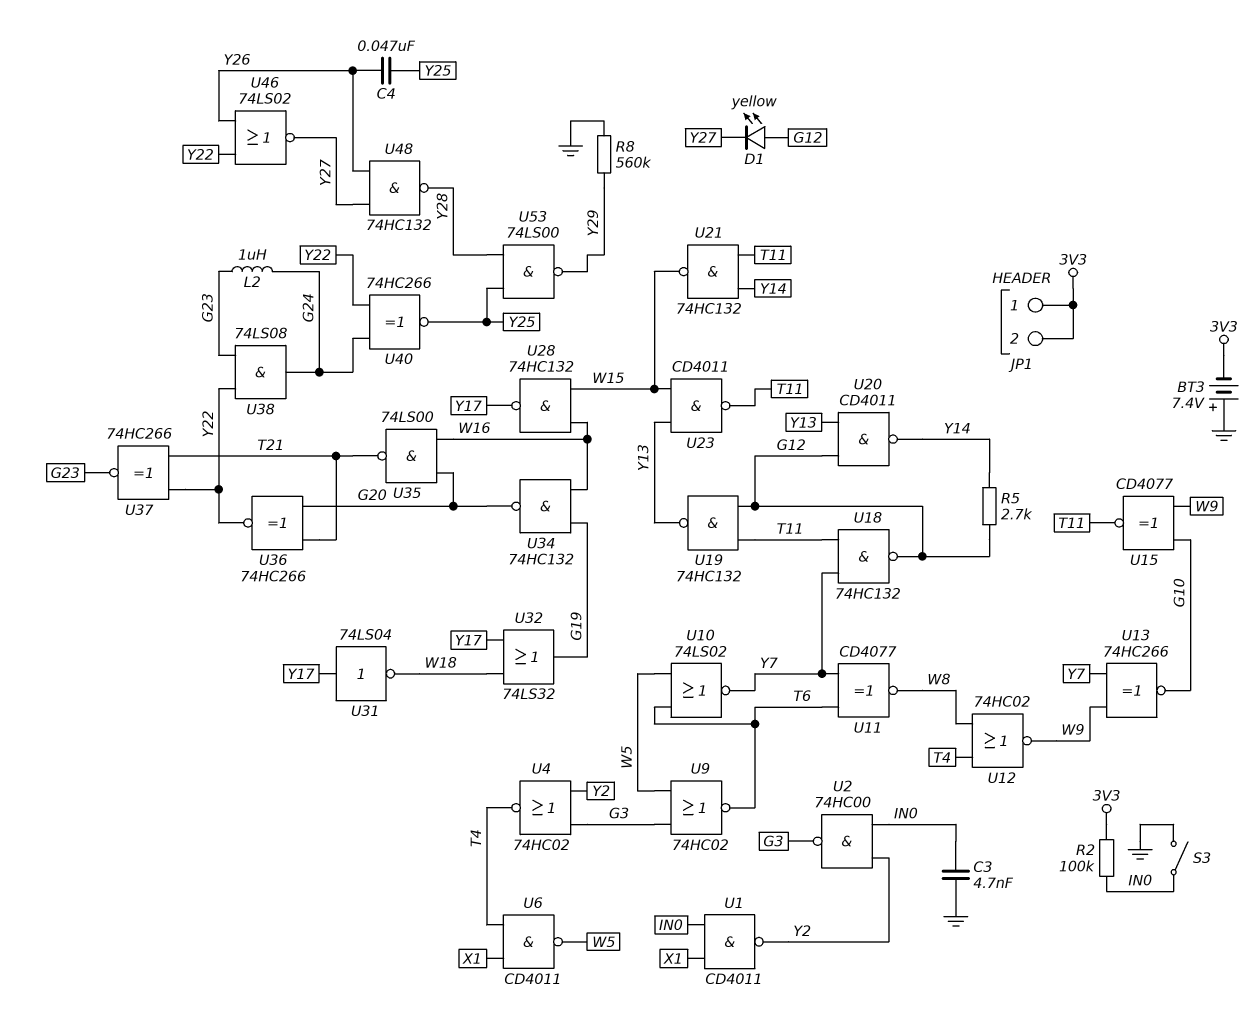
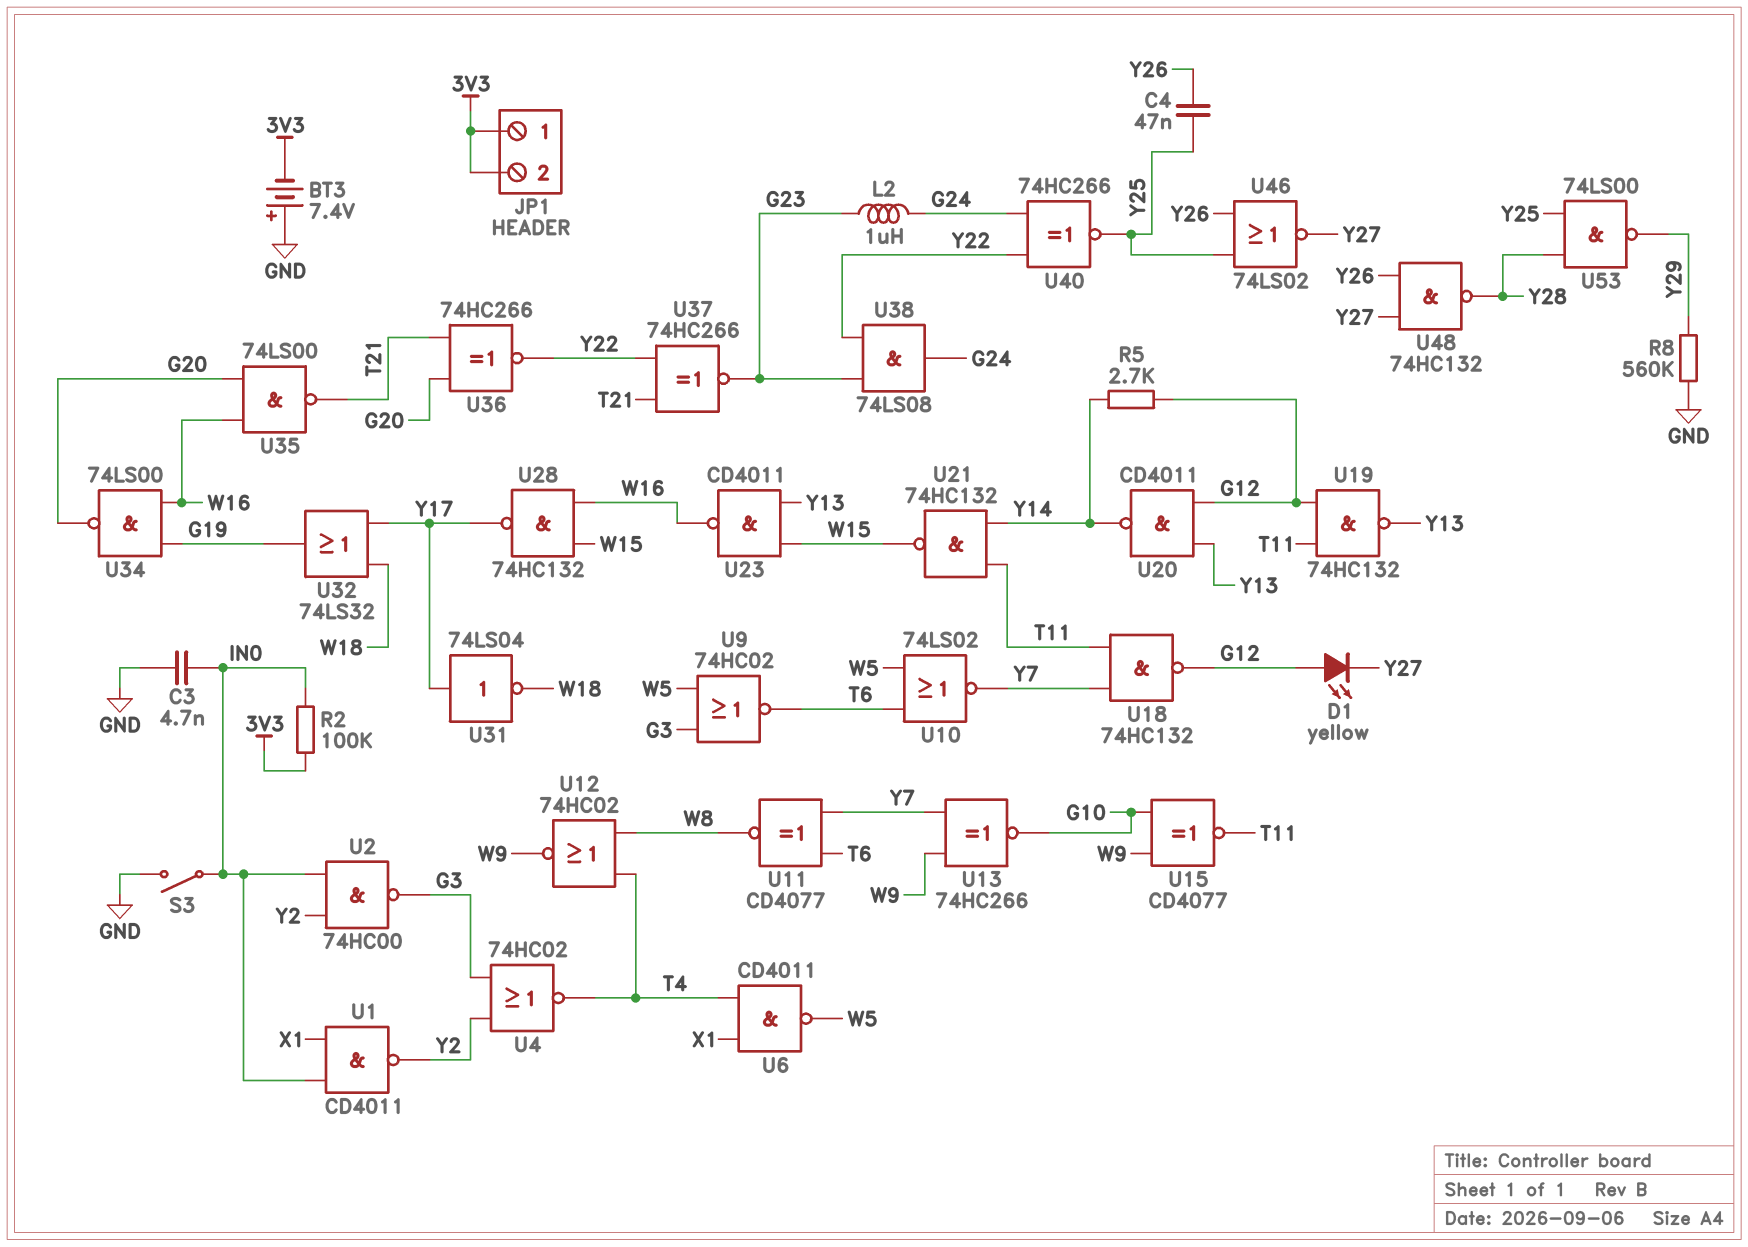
U23: NAND CD4011 (in W15, in Y13, out T11) -> NAND CD4011 (in W15, in Y13, out W16)
U34: NAND 74HC132 (in G19, in W16, out G20) -> NAND 74LS00 (in G19, in W16, out G20)
U46: NOR 74LS02 (in Y22, in Y26, out Y27) -> NOR 74LS02 (in Y25, in Y26, out Y27)

